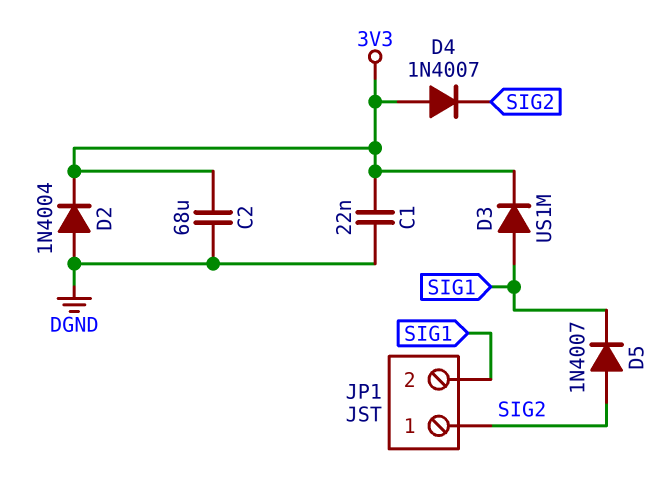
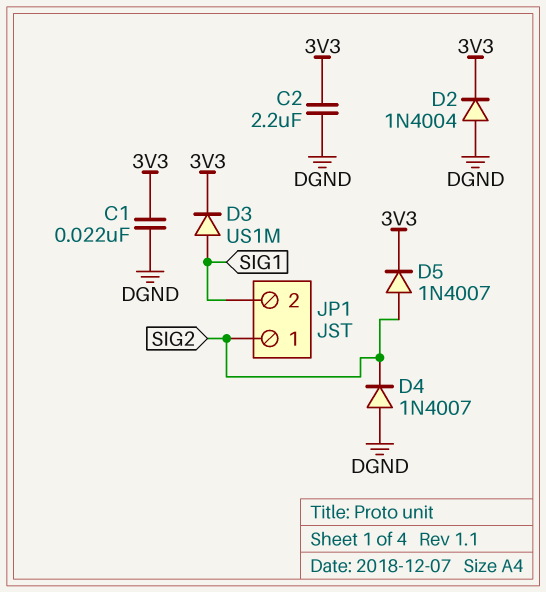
C2: 68uF (3V3, DGND) -> 2.2uF (3V3, DGND)
D4: diode 1N4007 (A 3V3, K SIG2) -> diode 1N4007 (A DGND, K SIG2)
D5: diode 1N4007 (A SIG2, K SIG1) -> diode 1N4007 (A SIG2, K 3V3)

